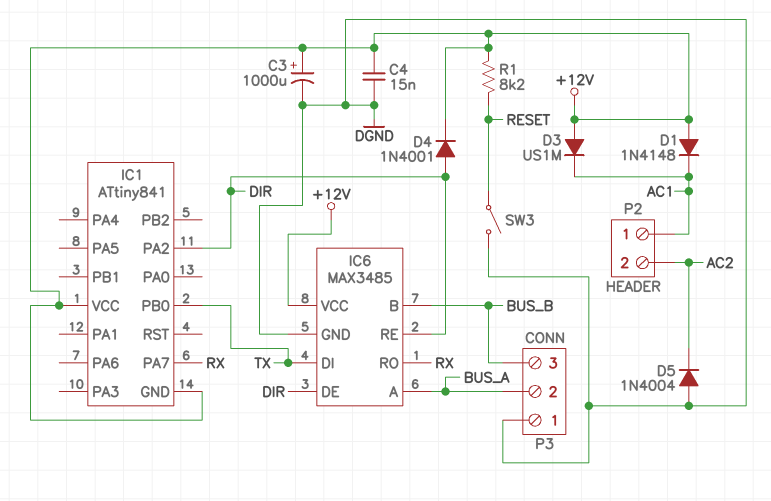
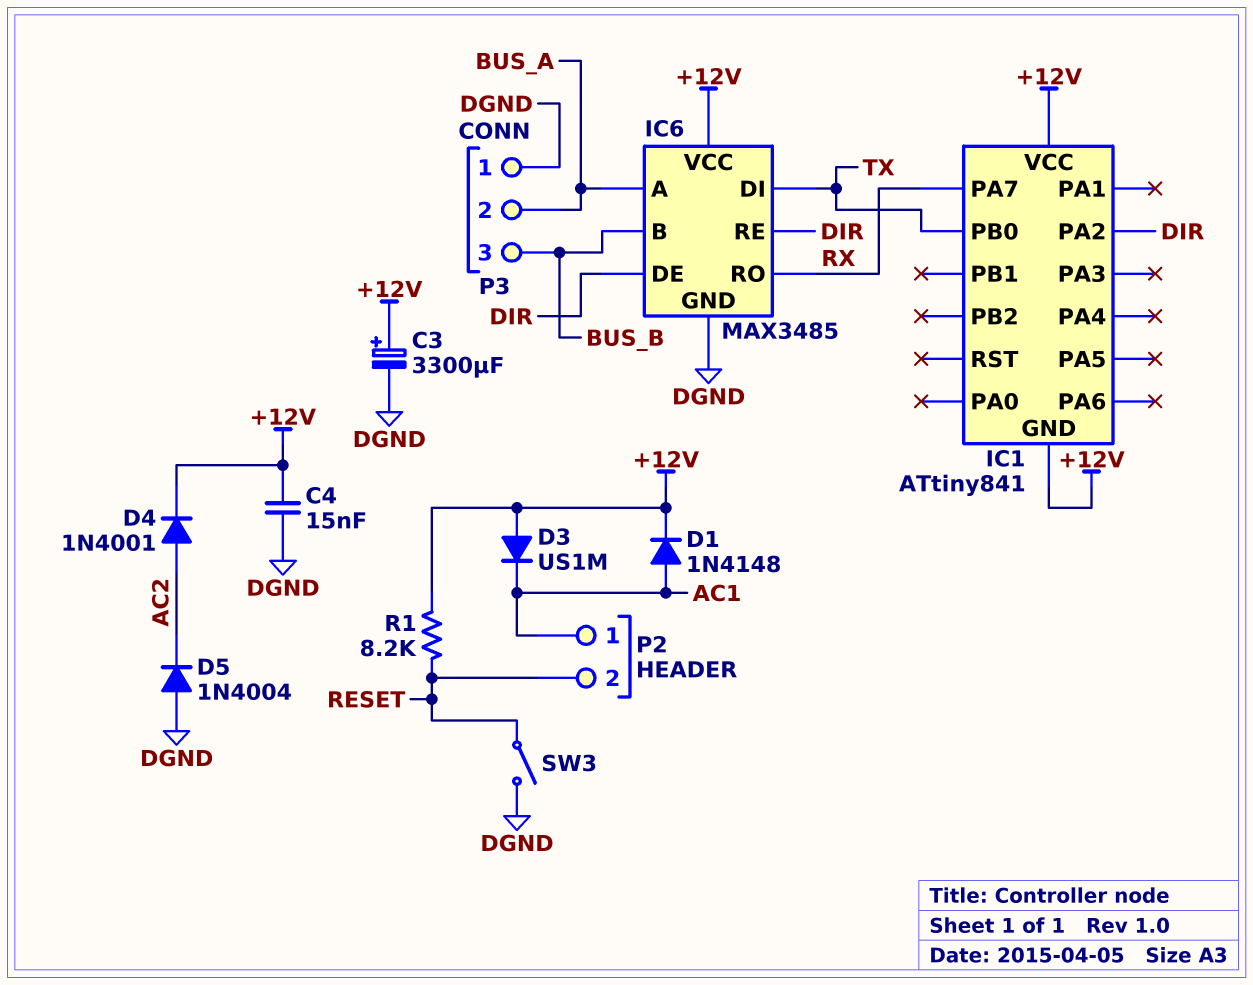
C3: 1000uF (plus +12V, minus DGND) -> 3300uF (plus +12V, minus DGND)
D1: diode 1N4148 (A +12V, K AC1) -> diode 1N4148 (A AC1, K +12V)
D4: diode 1N4001 (A DIR, K +12V) -> diode 1N4001 (A AC2, K +12V)
P2 pin 2: AC2 -> RESET

